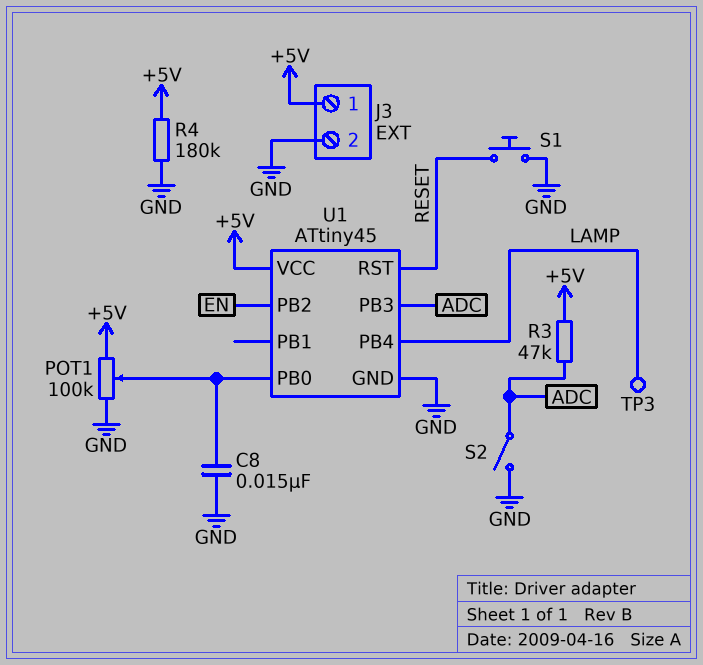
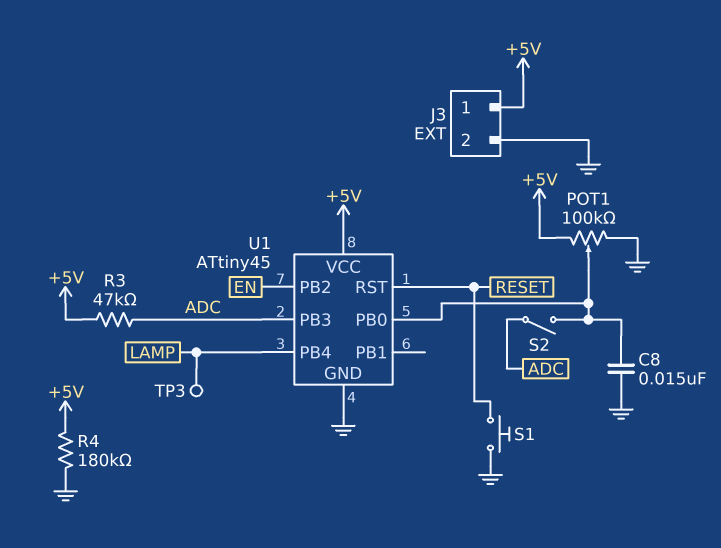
S2: switch (ADC, GND) -> switch (ADC, U1/PB0)

